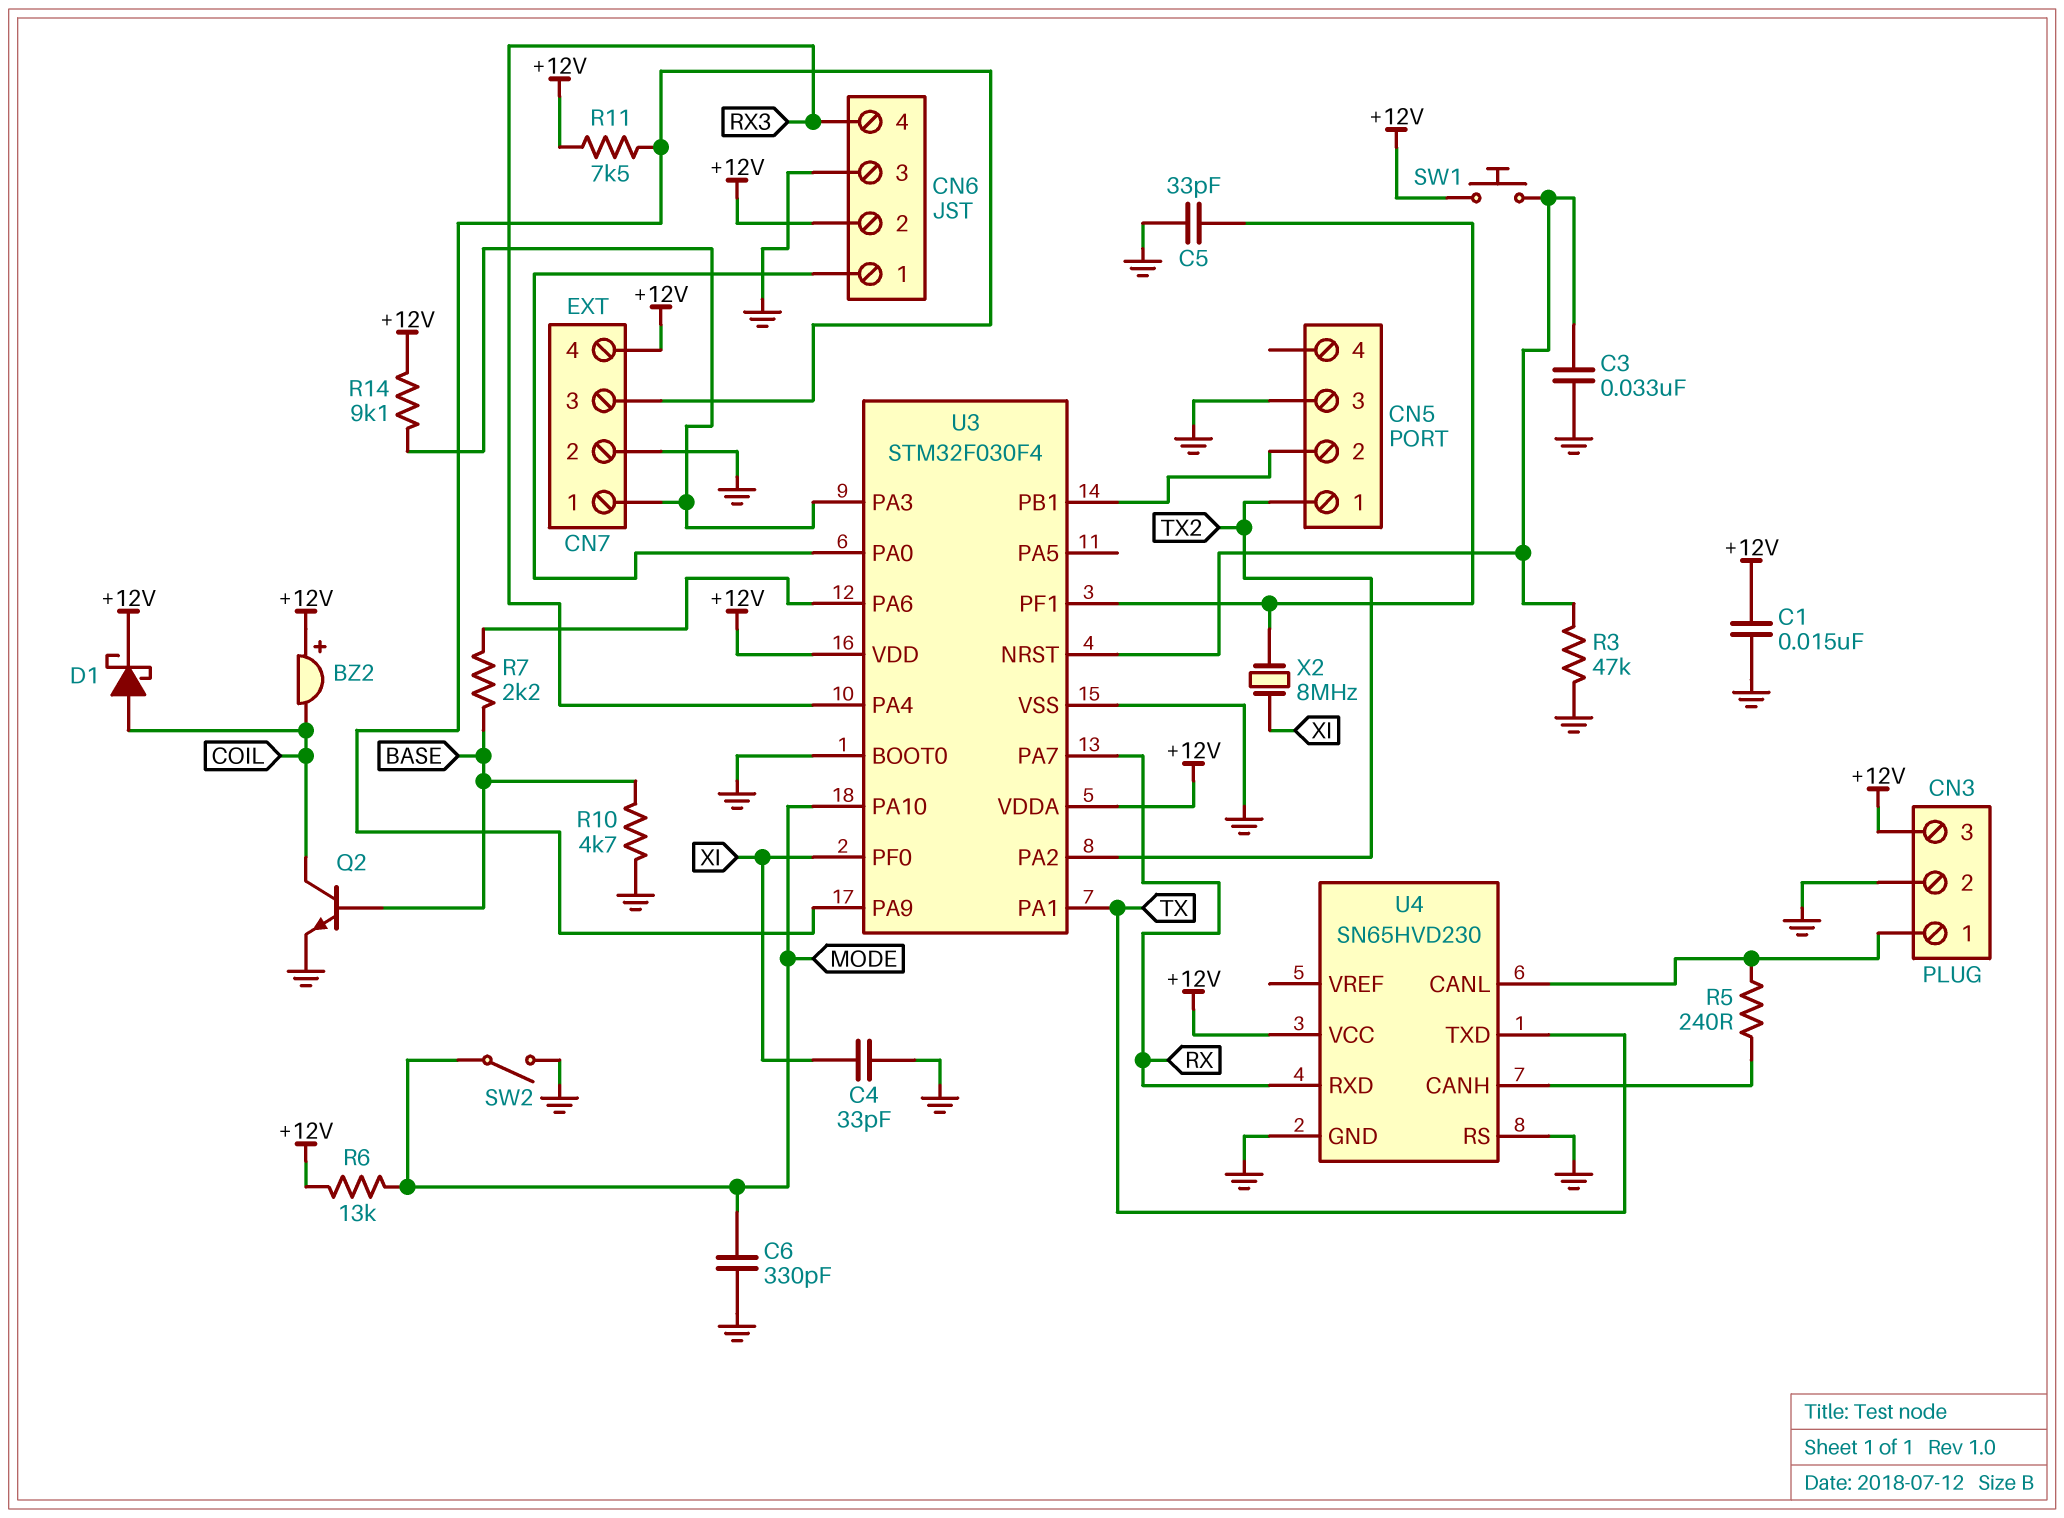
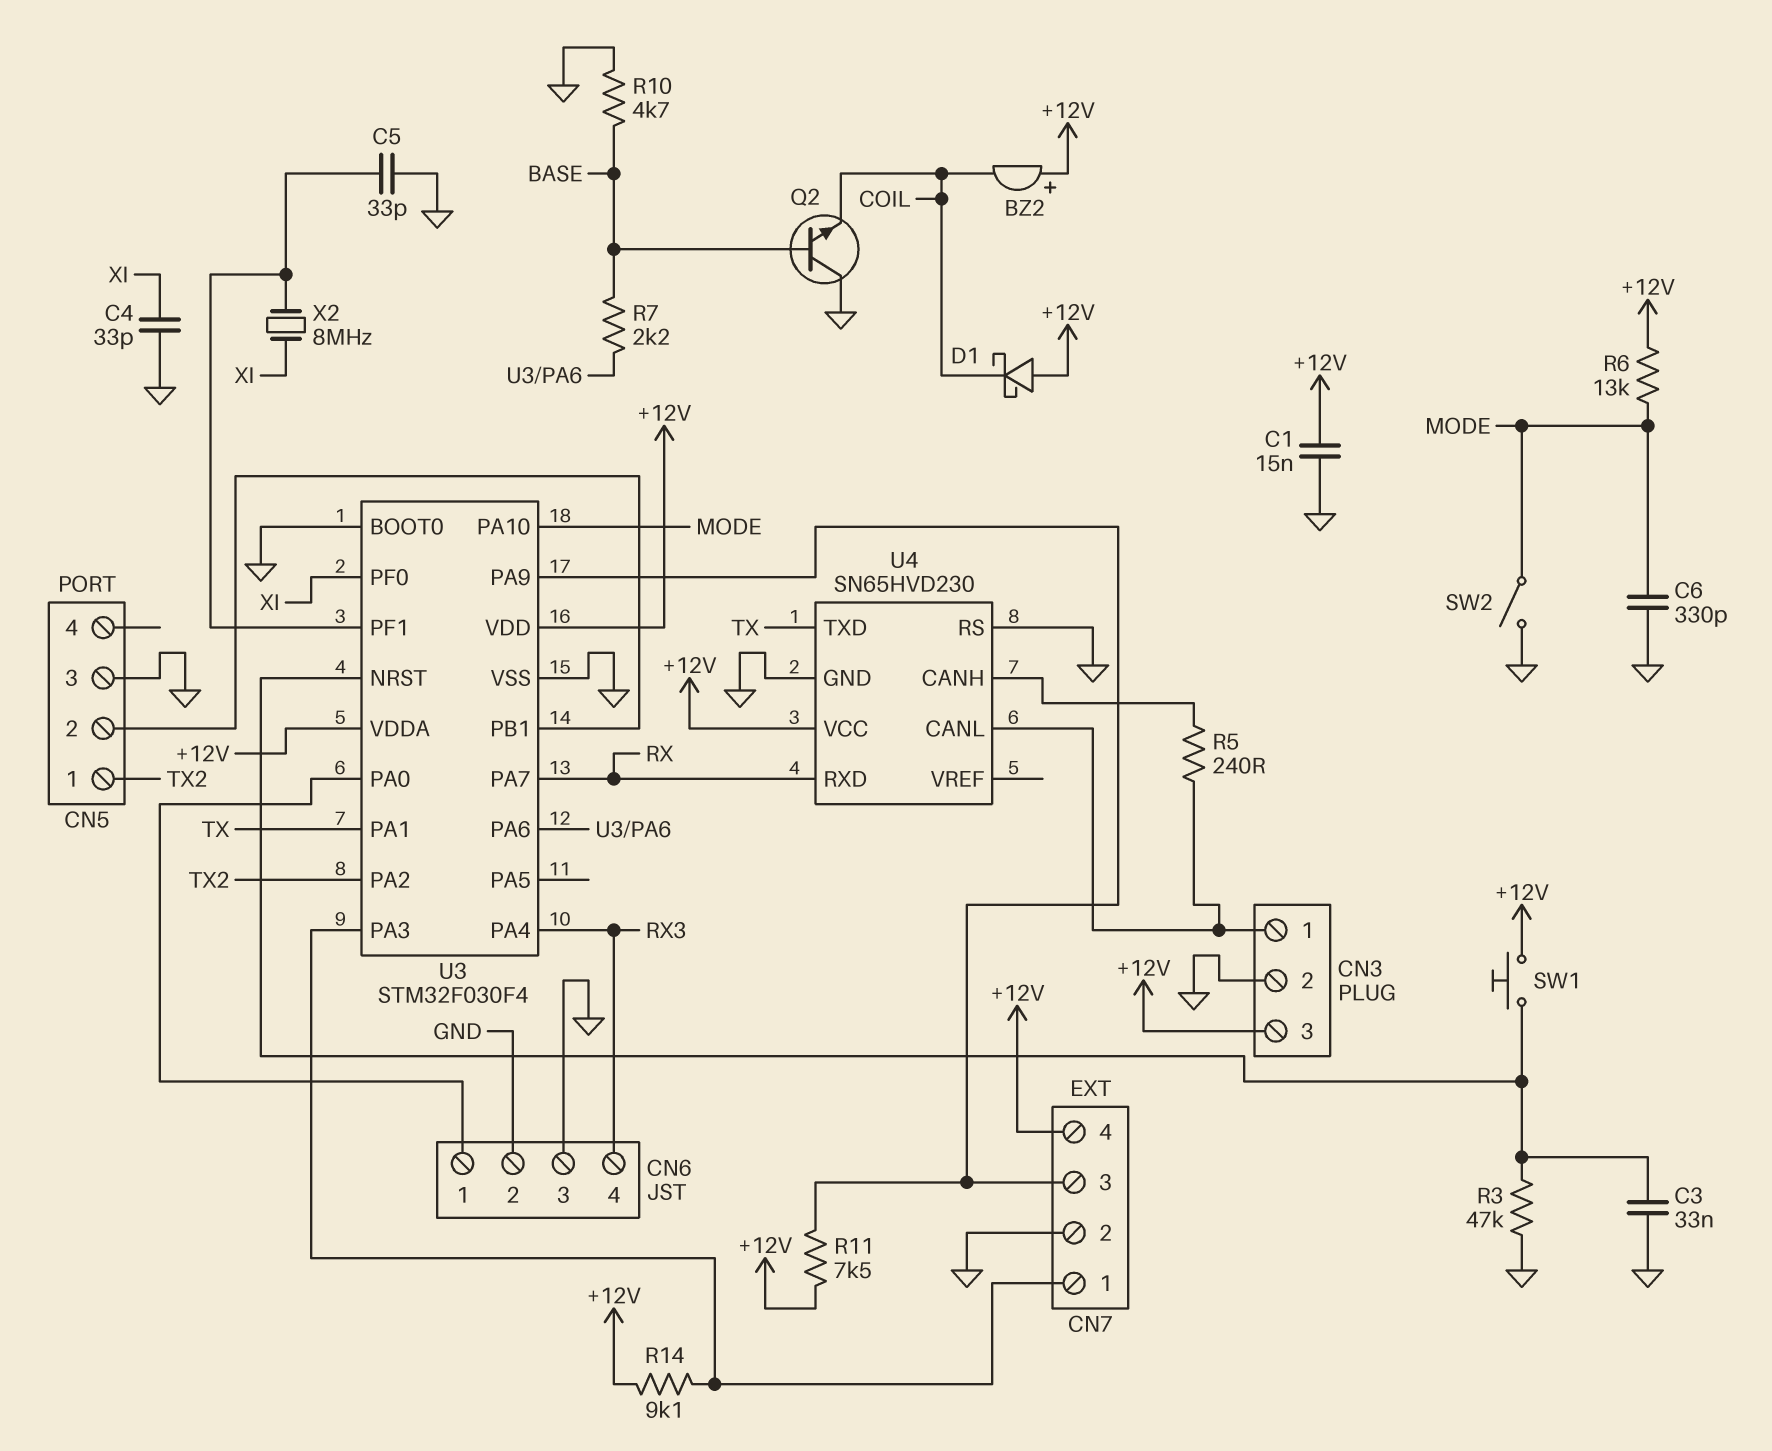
CN6 pin 2: +12V -> GND
D1: schottky (A COIL, K +12V) -> schottky (A +12V, K COIL)
Q2: NPN (B BASE, C COIL, E GND) -> NPN (B BASE, C GND, E COIL)

